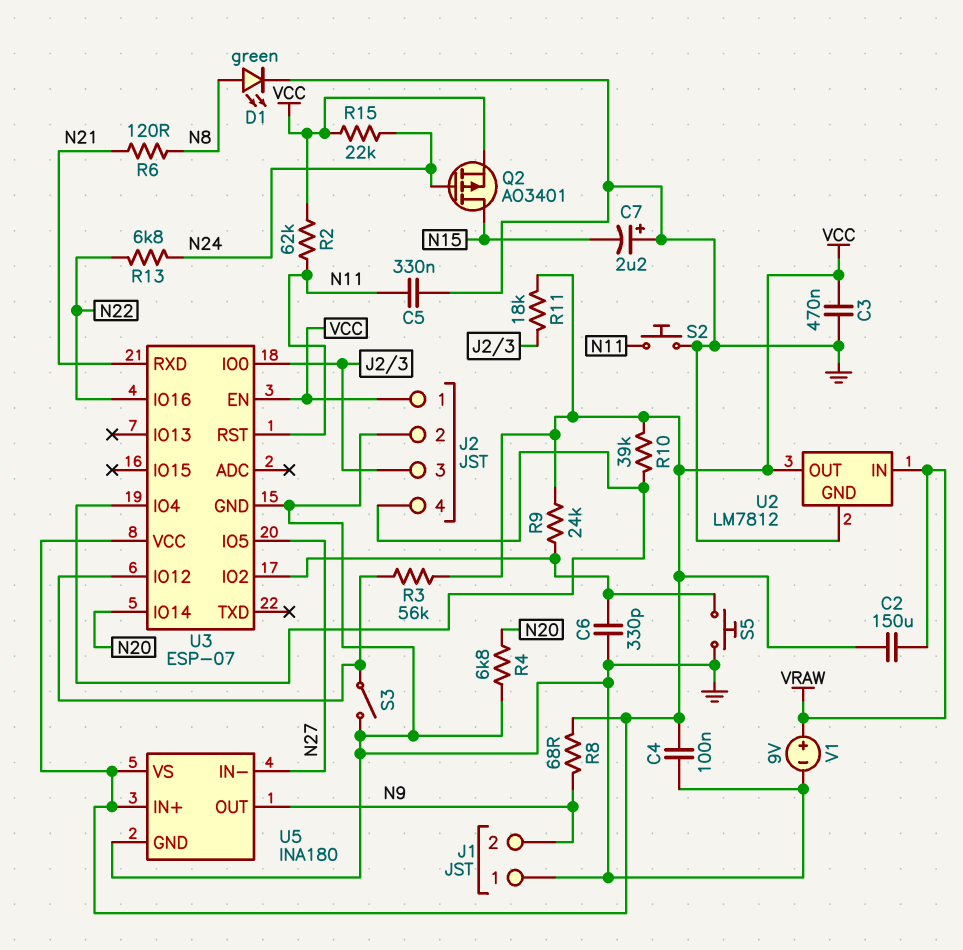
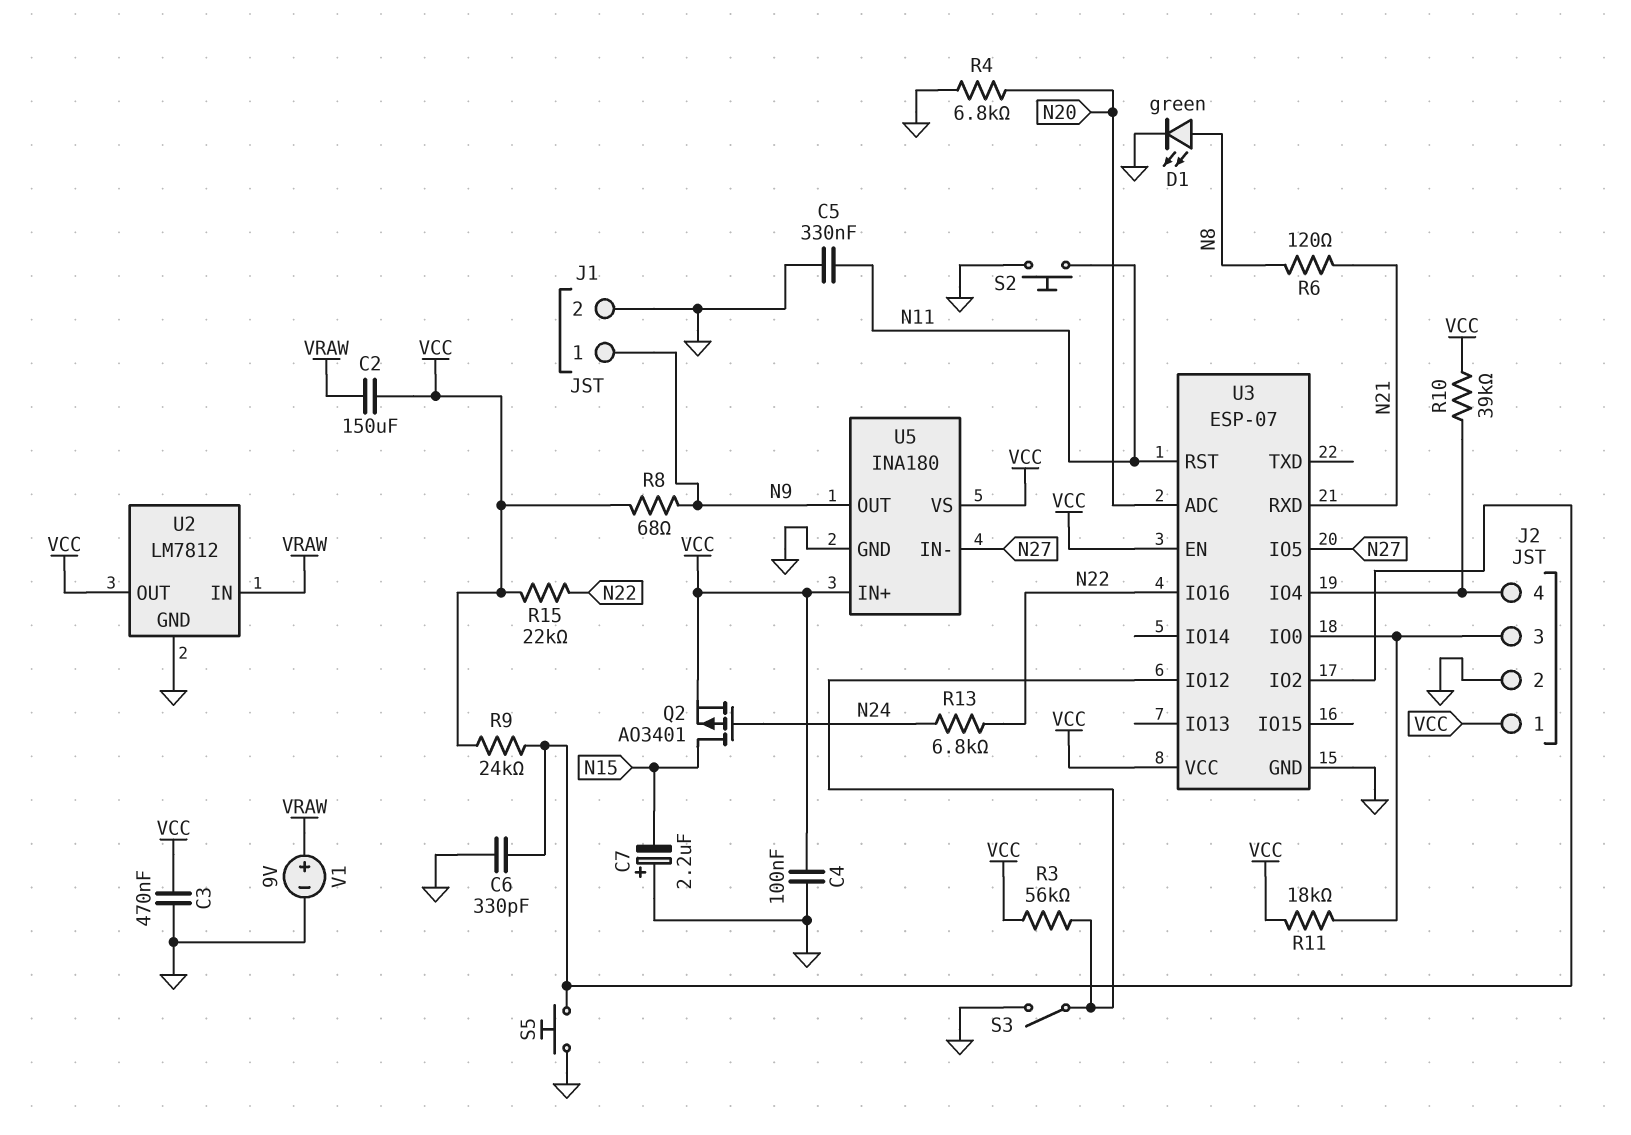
J1 pin 1: GND -> N9
J1 pin 2: N9 -> GND
R2: 62k (N11, VCC) -> none
R15: 22k (N24, VCC) -> 22k (N22, VCC)
U3 pin ADC: none -> N20
U3 pin IO14: N20 -> none

